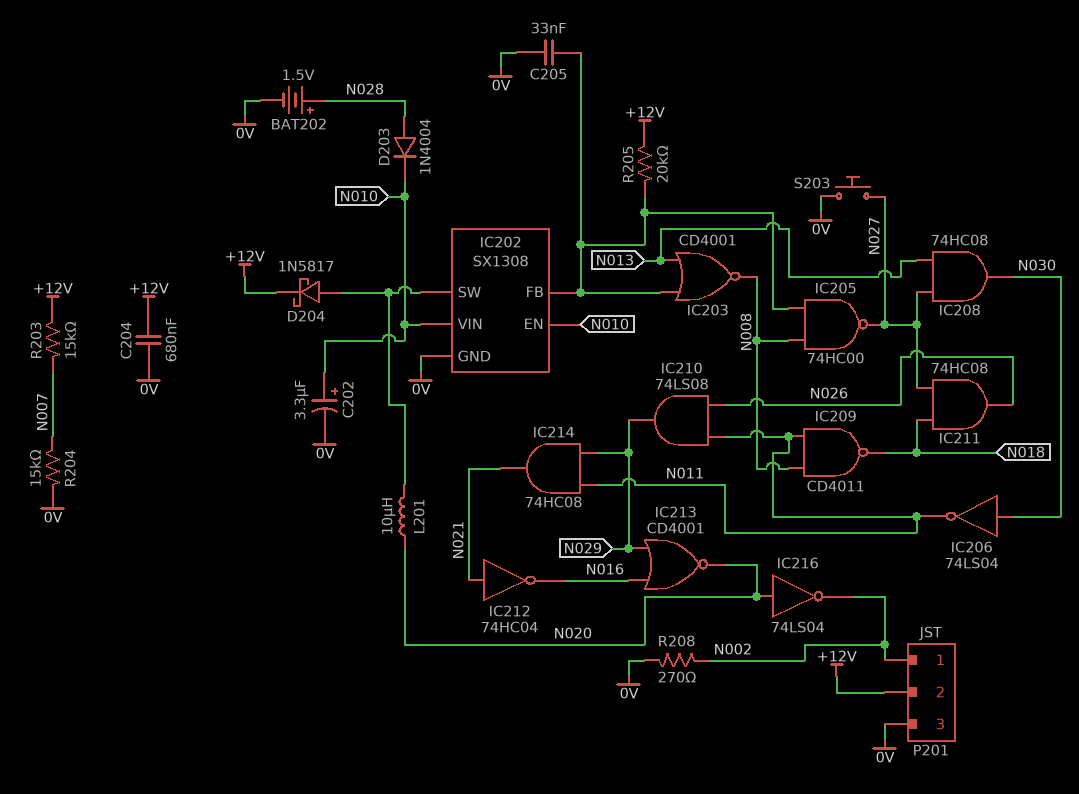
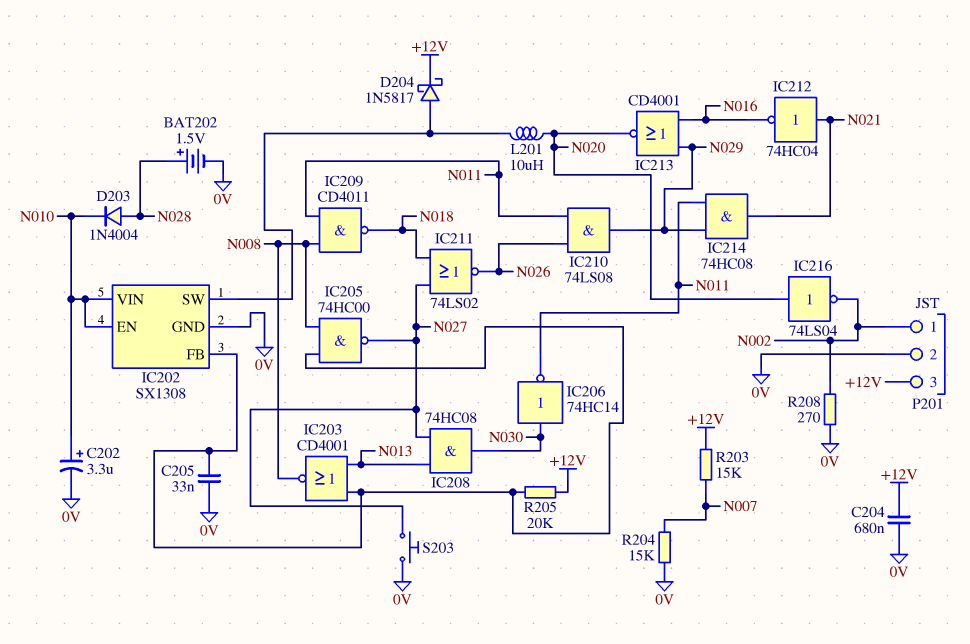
IC206: NOT 74LS04 (in N030, out N011) -> NOT 74HC14 (in N030, out N011)
IC211: AND 74HC08 (in N018, in N027, out N026) -> NOR 74LS02 (in N018, in N027, out N026)
P201 pin 2: +12V -> 0V
P201 pin 3: 0V -> +12V

